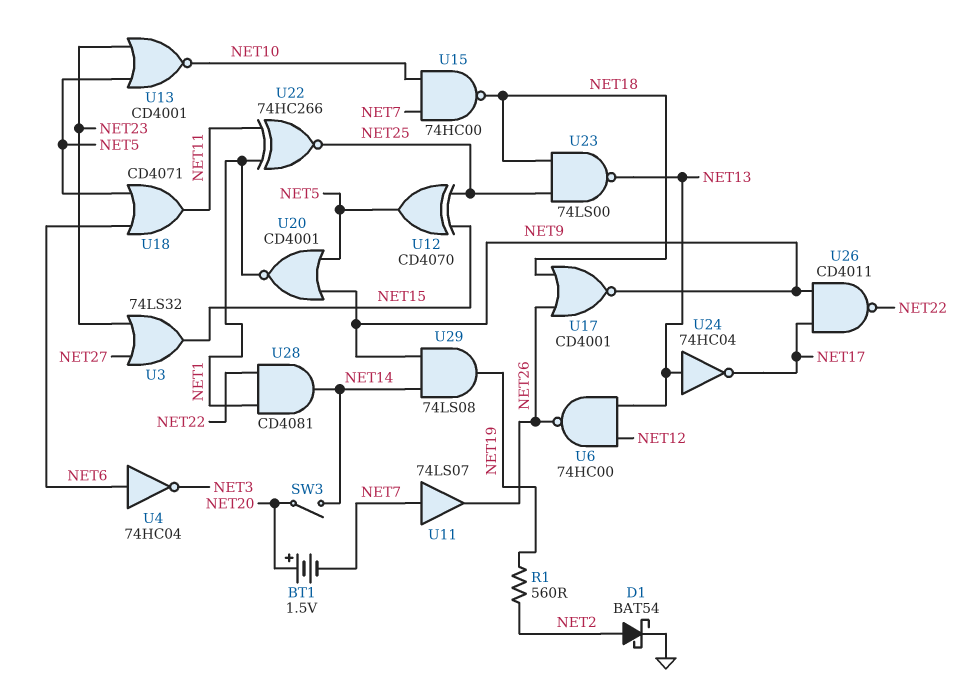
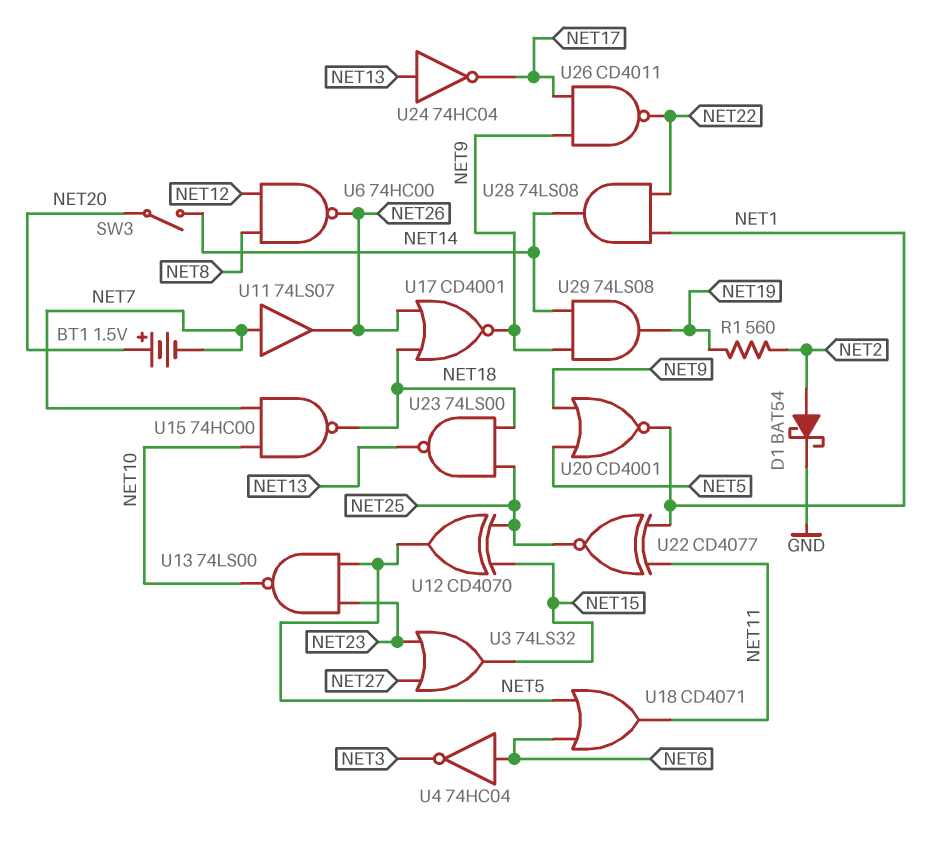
U6: NAND 74HC00 (in NET12, in NET13, out NET26) -> NAND 74HC00 (in NET8, in NET12, out NET26)
U13: NOR CD4001 (in NET5, in NET23, out NET10) -> NAND 74LS00 (in NET5, in NET23, out NET10)
U22: XNOR 74HC266 (in NET1, in NET11, out NET25) -> XNOR CD4077 (in NET1, in NET11, out NET25)
U28: AND CD4081 (in NET1, in NET22, out NET14) -> AND 74LS08 (in NET1, in NET22, out NET14)

